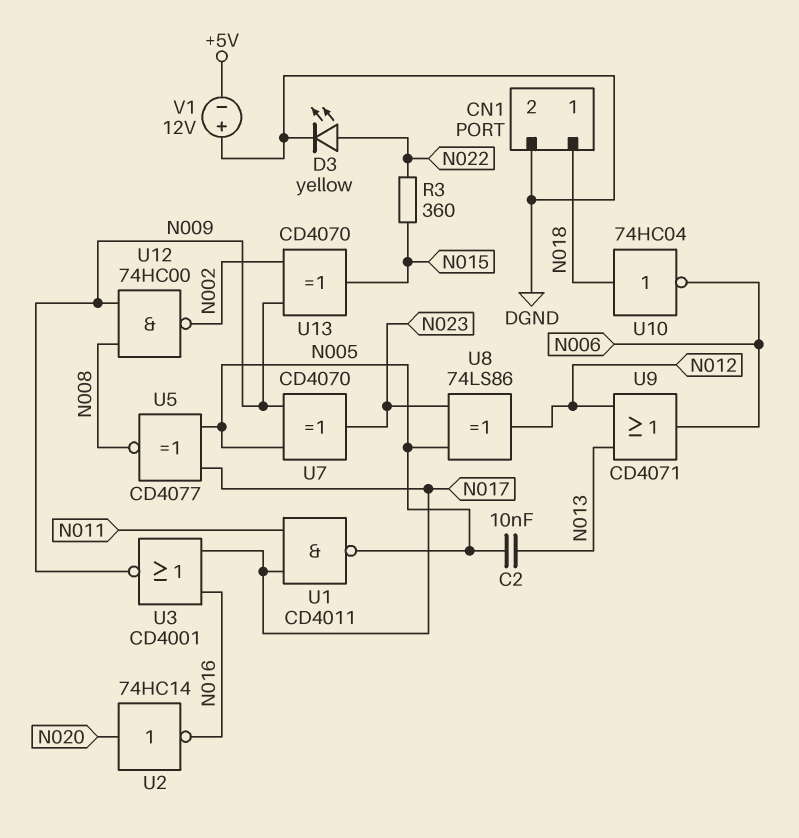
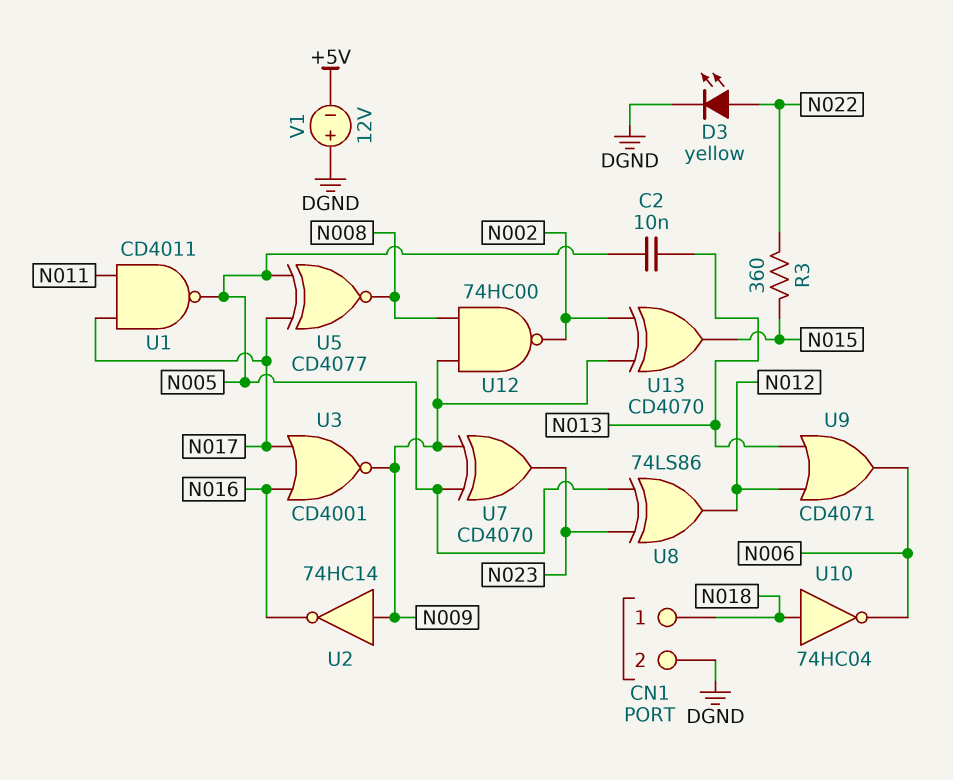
U2: NOT 74HC14 (in N020, out N016) -> NOT 74HC14 (in N009, out N016)

